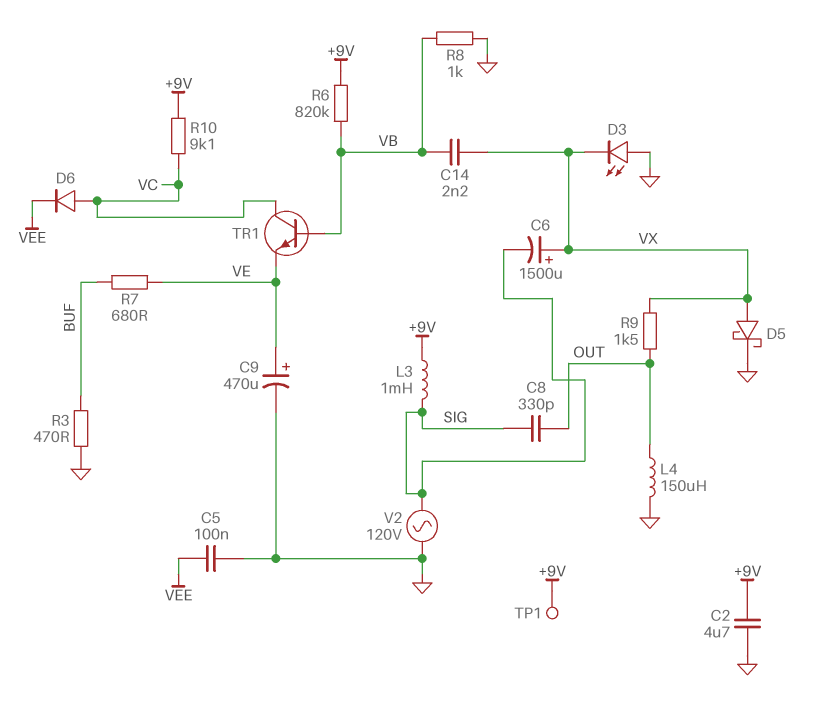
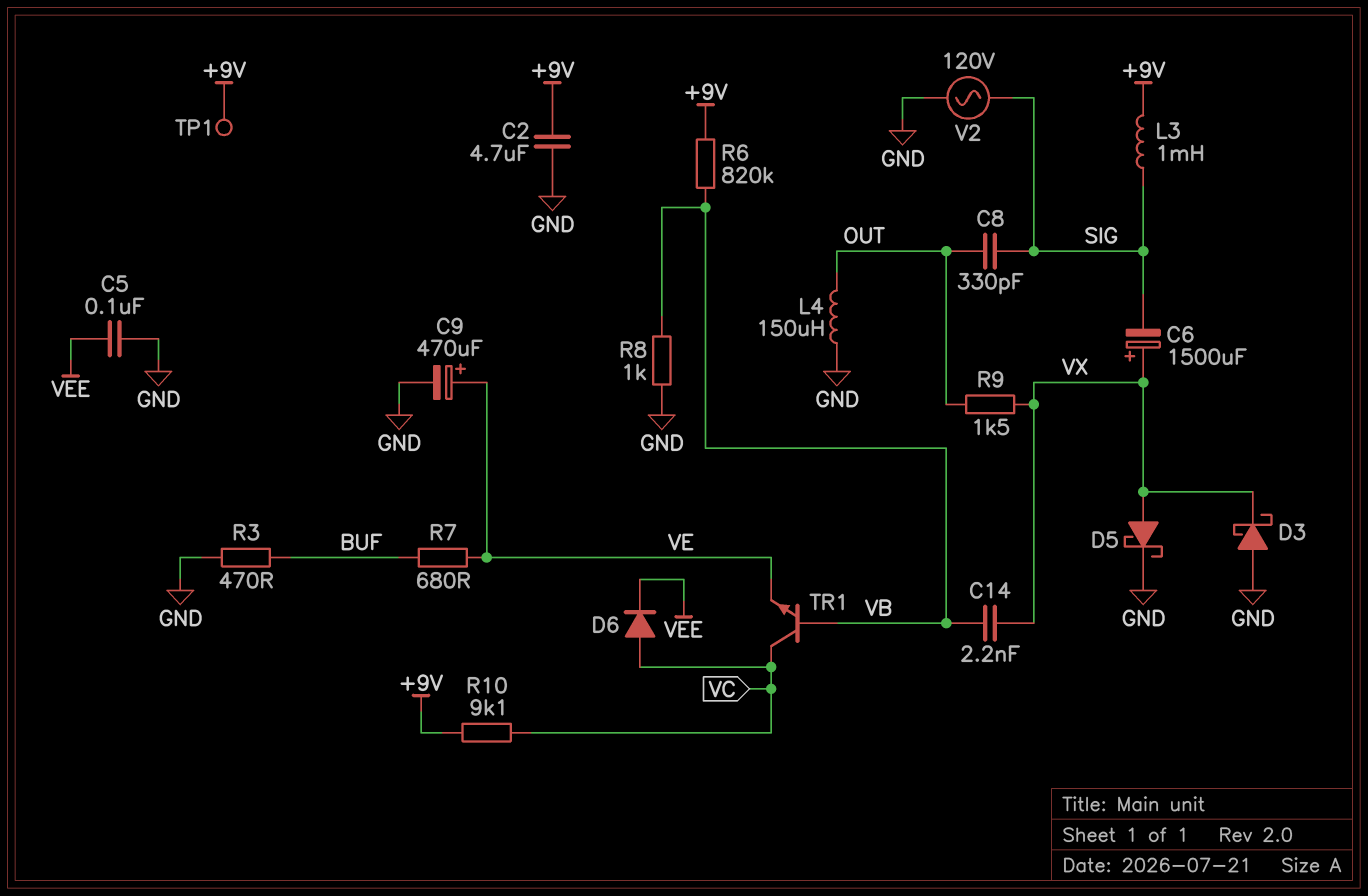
D3: LED (A GND, K VX) -> schottky (A GND, K VX)

